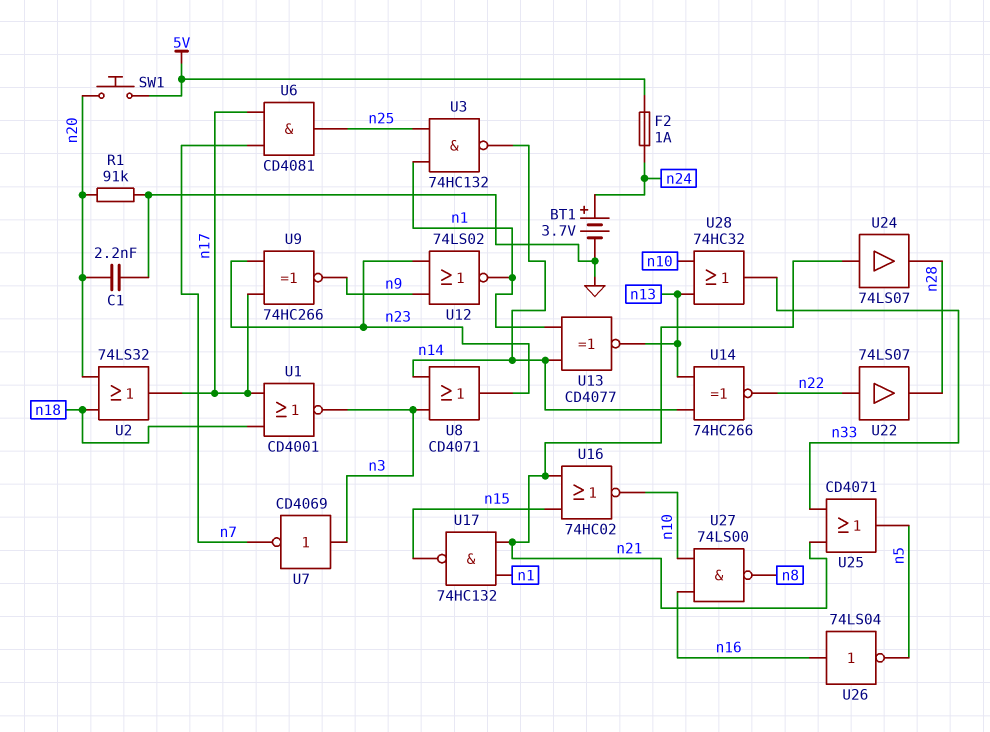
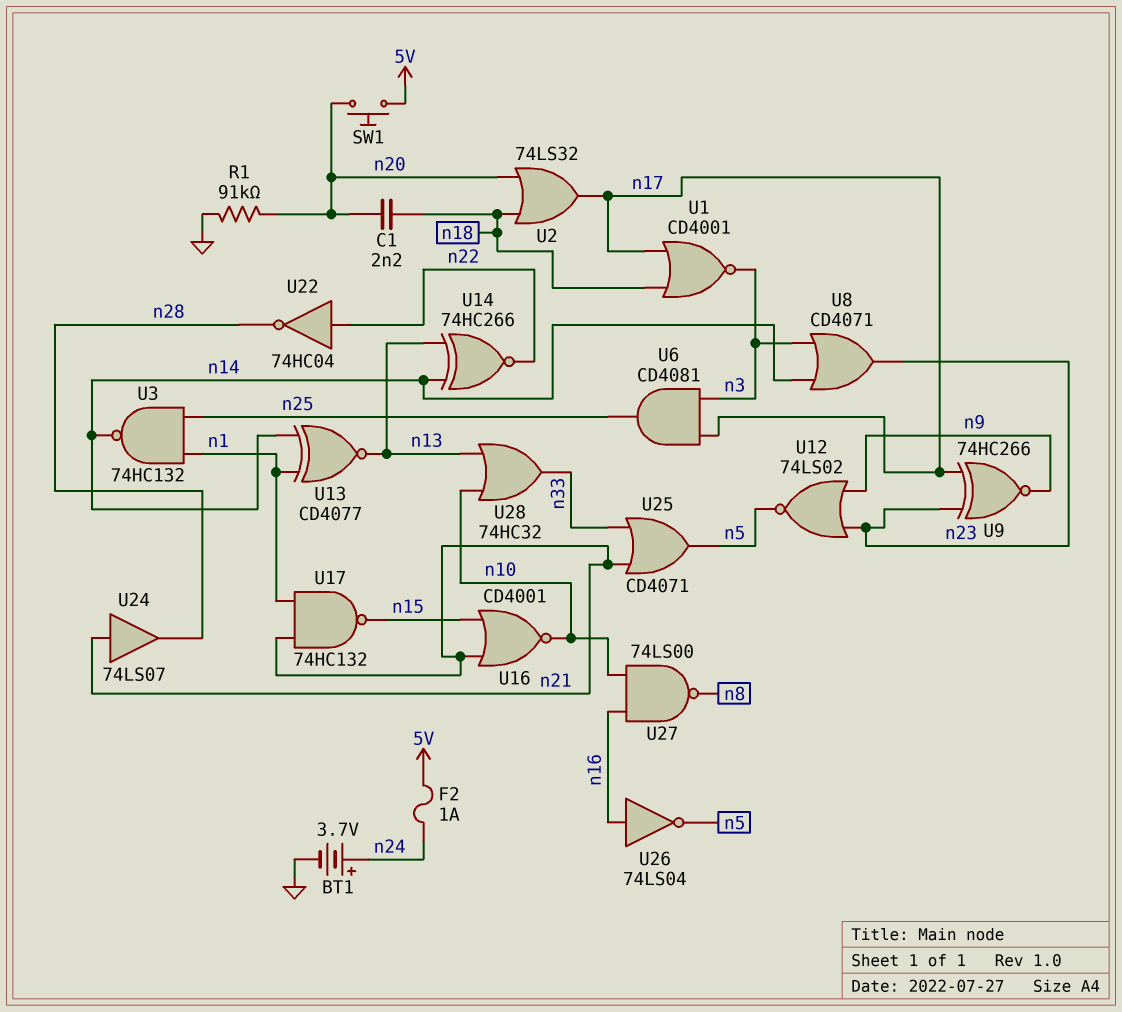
C1: 2.2nF (GND, n20) -> 2.2nF (n18, n20)
U6: AND CD4081 (in n7, in n17, out n25) -> AND CD4081 (in n3, in n17, out n25)
U7: NOT CD4069 (in n3, out n7) -> none
U12: NOR 74LS02 (in n9, in n23, out n1) -> NOR 74LS02 (in n9, in n23, out n5)
U16: NOR 74HC02 (in n15, in n21, out n10) -> NOR CD4001 (in n15, in n21, out n10)
U22: buffer 74LS07 (in n22, out n28) -> NOT 74HC04 (in n22, out n28)

